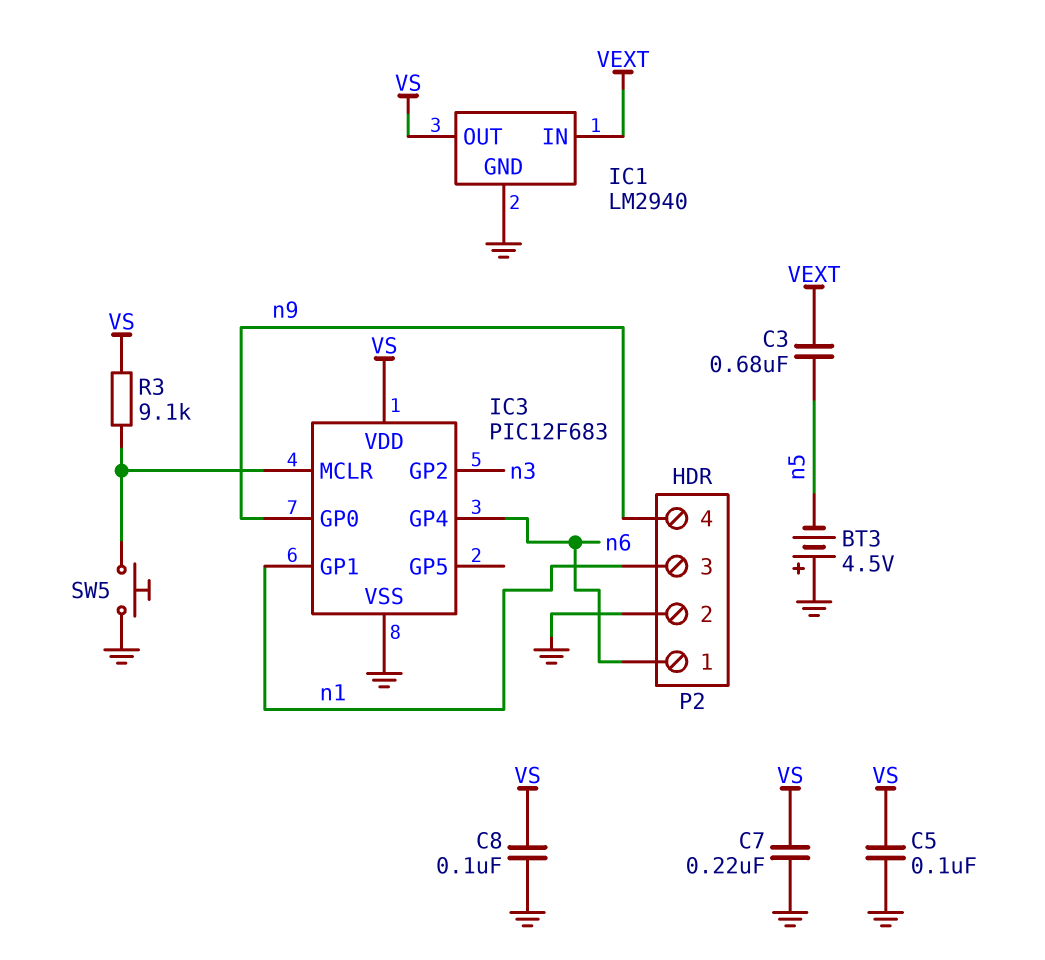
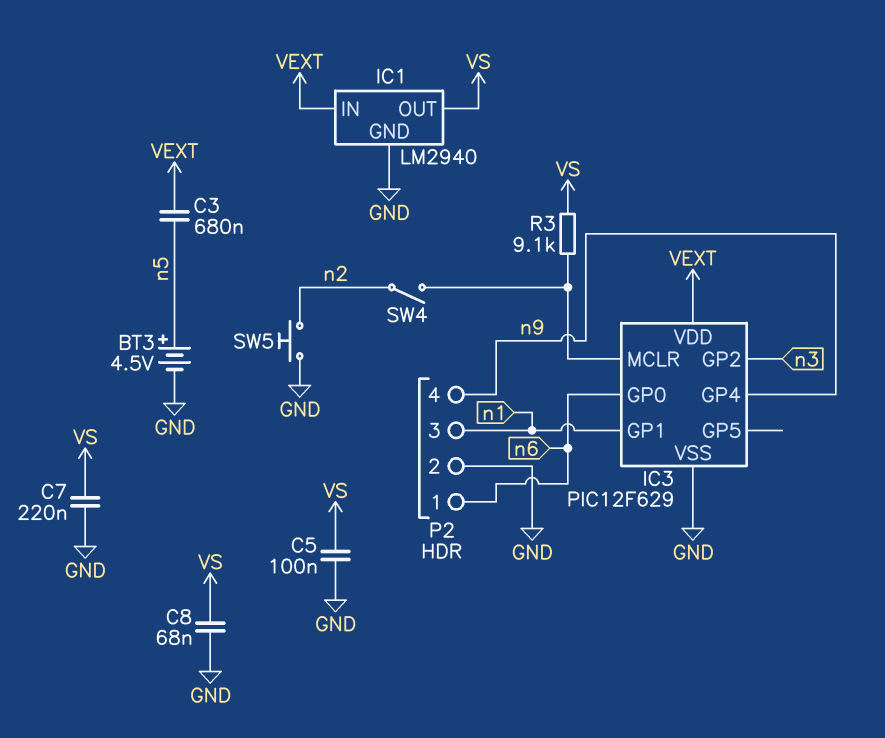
BT3: 4.5V (plus GND, minus n5) -> 4.5V (plus n5, minus GND)
C8: 100nF (GND, VS) -> 68nF (GND, VS)
IC3: PIC12F683 -> PIC12F629
IC3 pin GP0: n9 -> n6
IC3 pin GP4: n6 -> n9
IC3 pin VDD: VS -> VEXT
SW4: none -> switch (IC3/MCLR, n2)
SW5: button (GND, IC3/MCLR) -> button (GND, n2)

